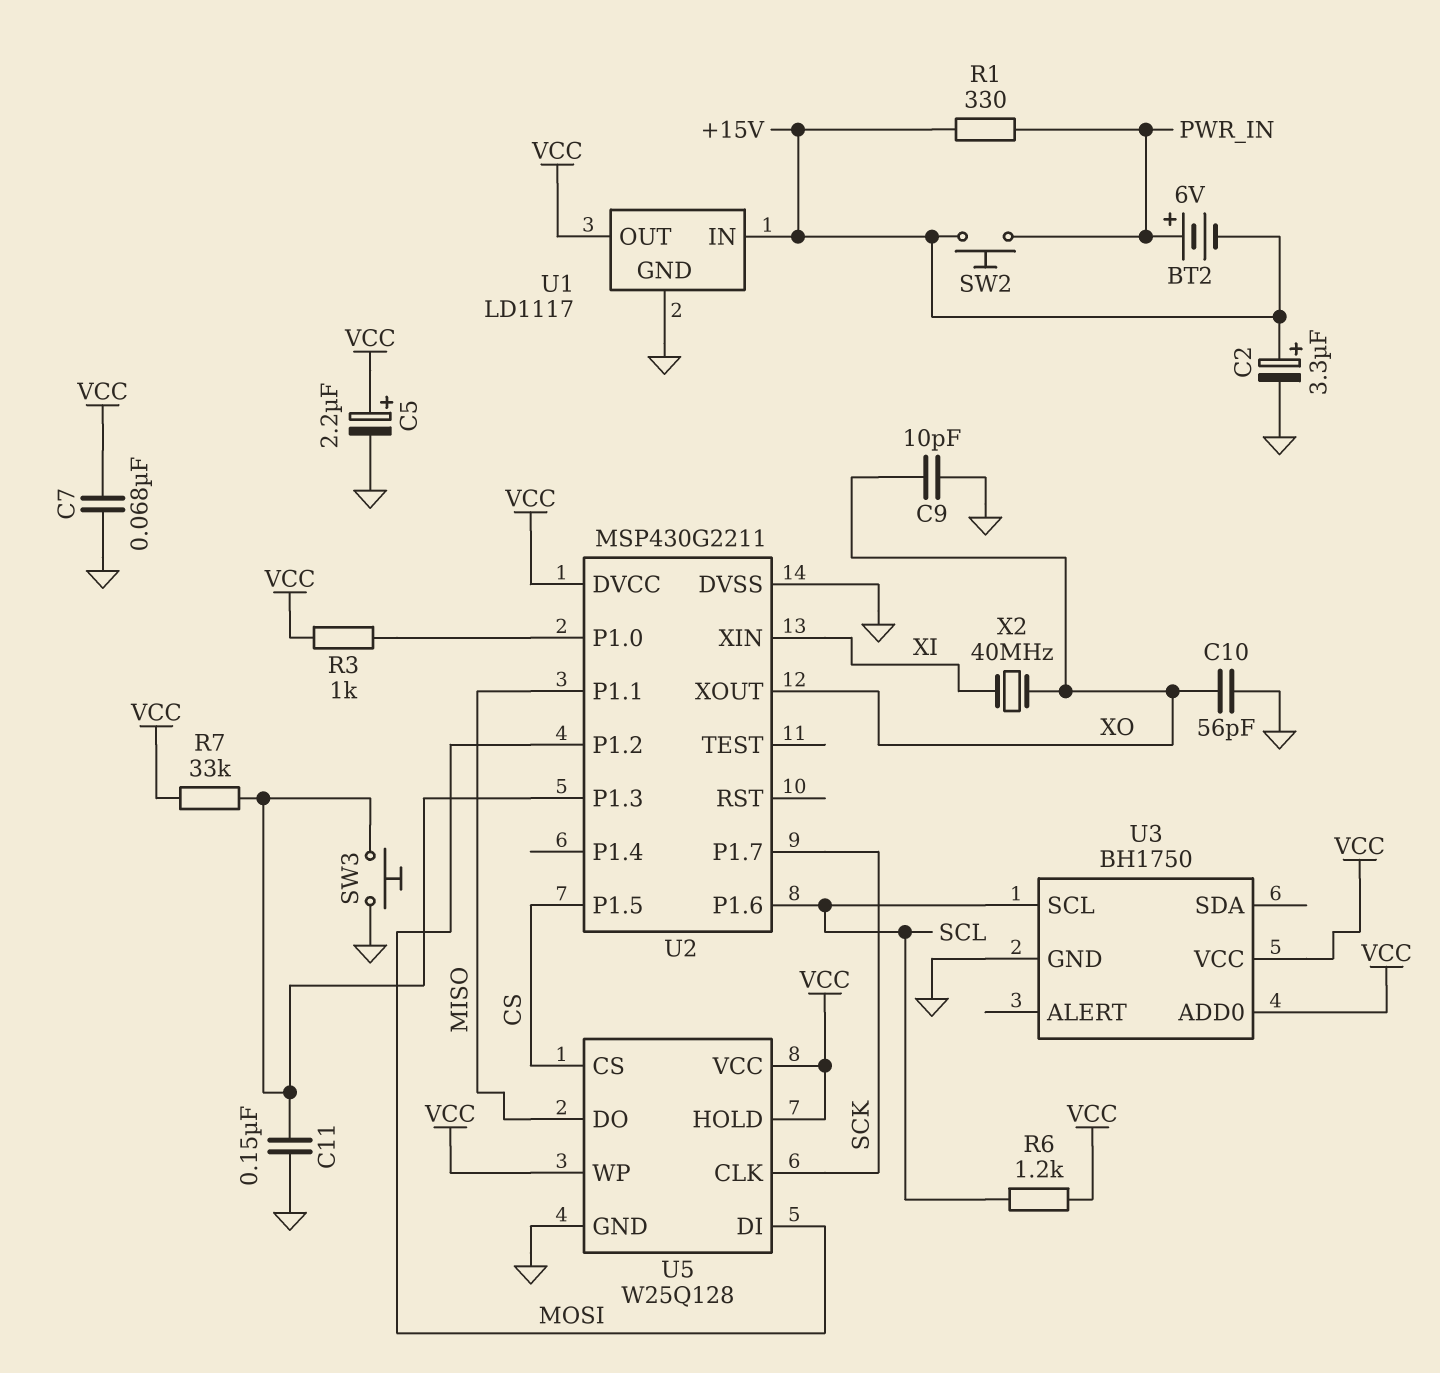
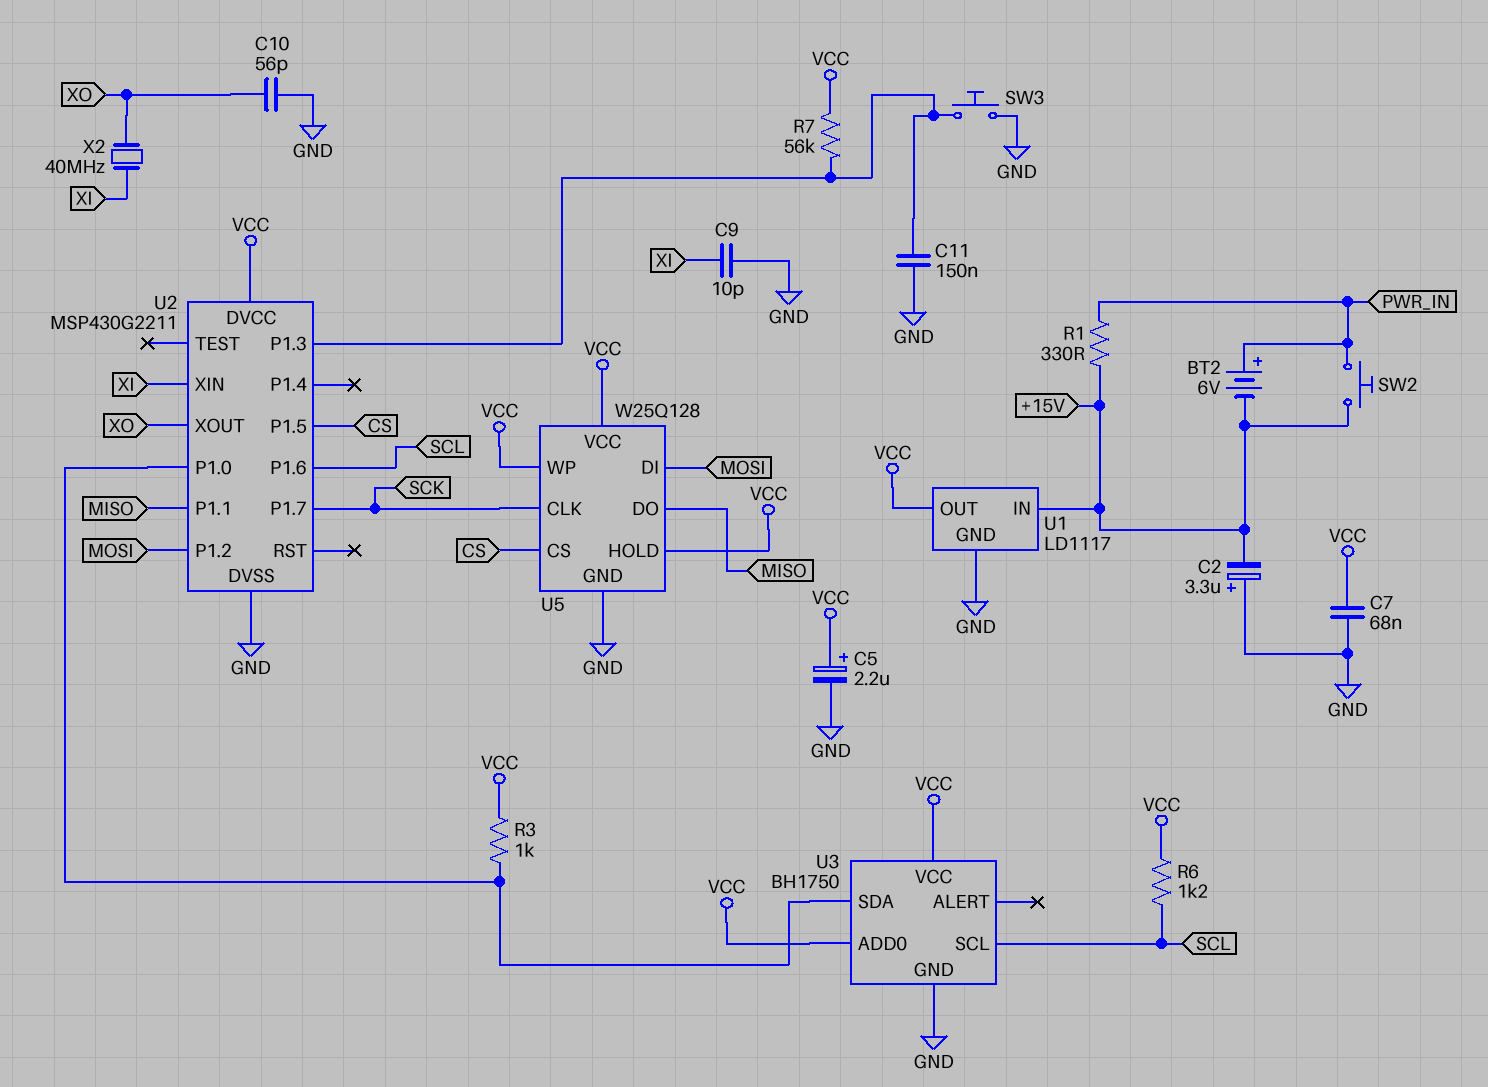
C2: 3.3uF (plus +15V, minus GND) -> 3.3uF (plus GND, minus +15V)
C9: 10pF (GND, XO) -> 10pF (GND, XI)
R7: 33k (U2/P1.3, VCC) -> 56k (U2/P1.3, VCC)
U3 pin SDA: none -> U2/P1.0

